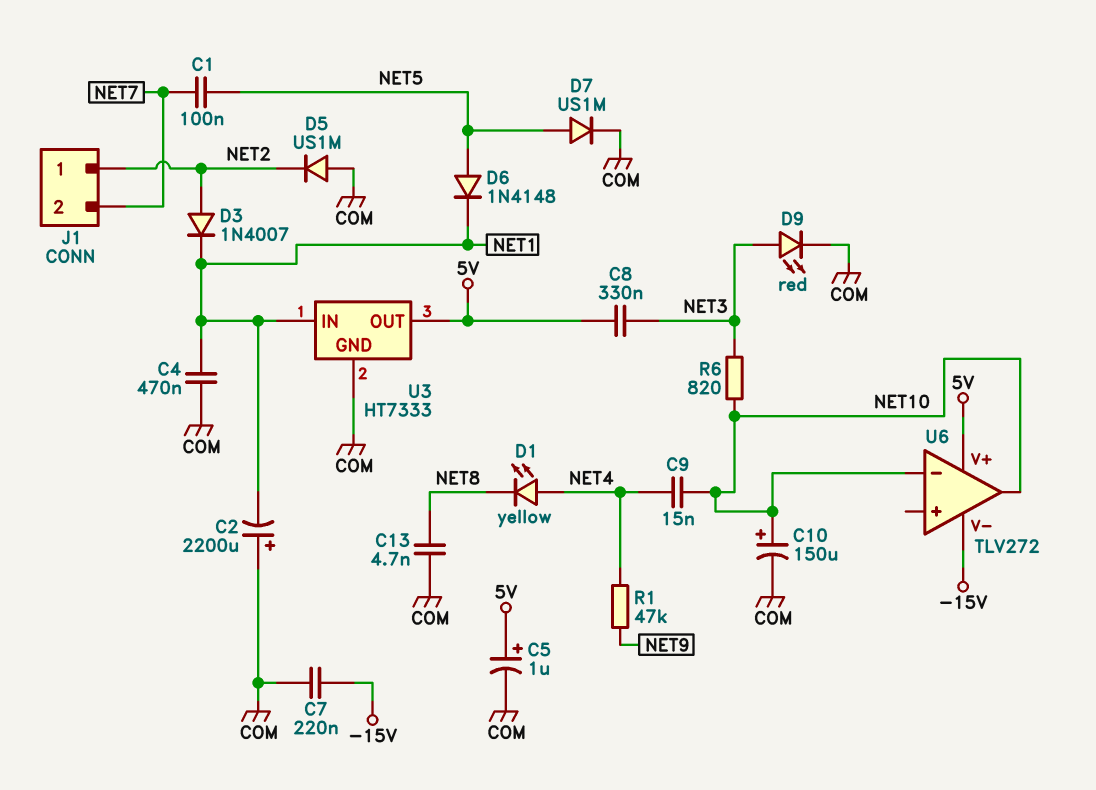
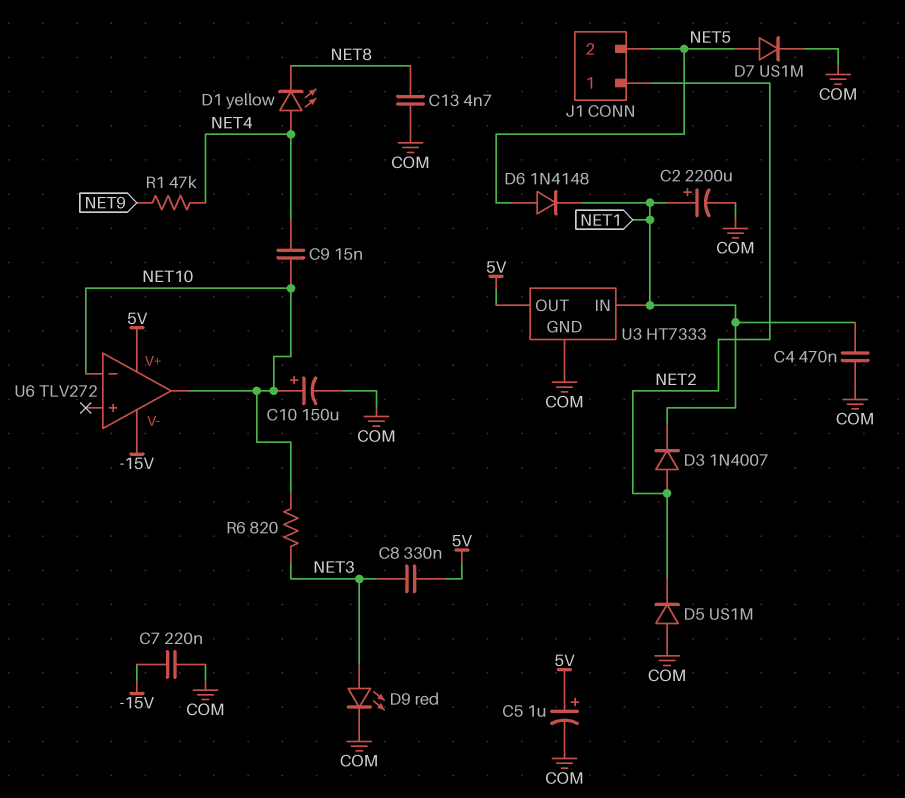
C1: 100nF (NET5, NET7) -> none
C2: 2200uF (plus COM, minus NET1) -> 2200uF (plus NET1, minus COM)
J1 pin 2: NET7 -> NET5

